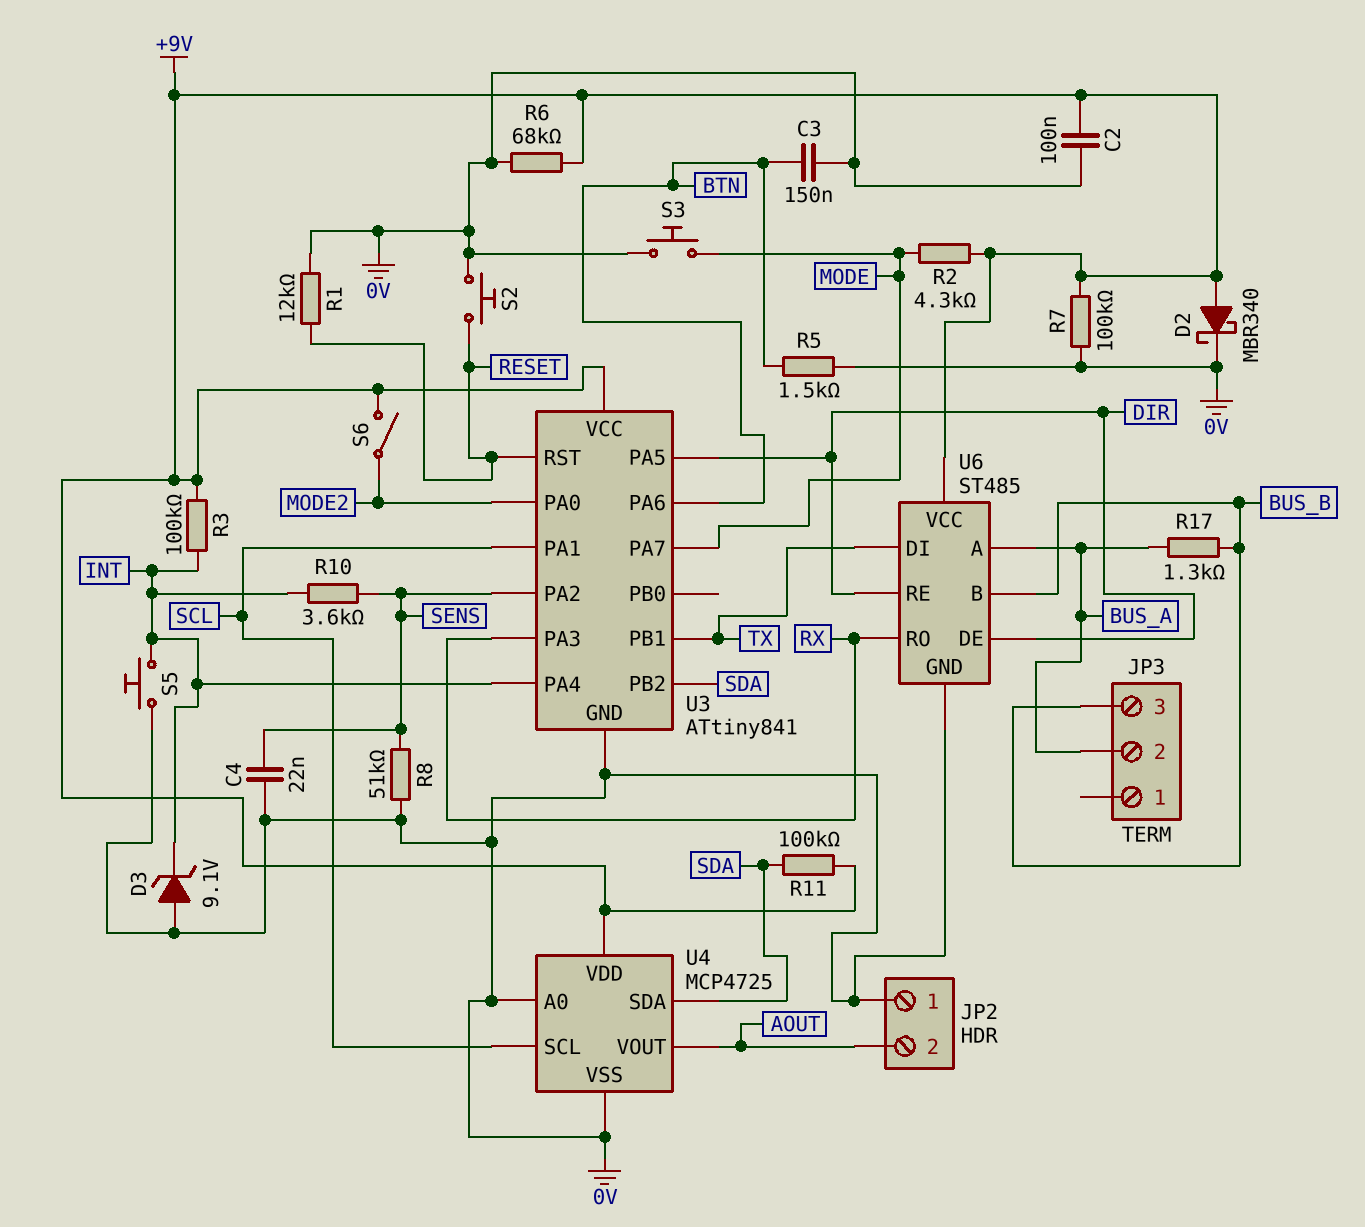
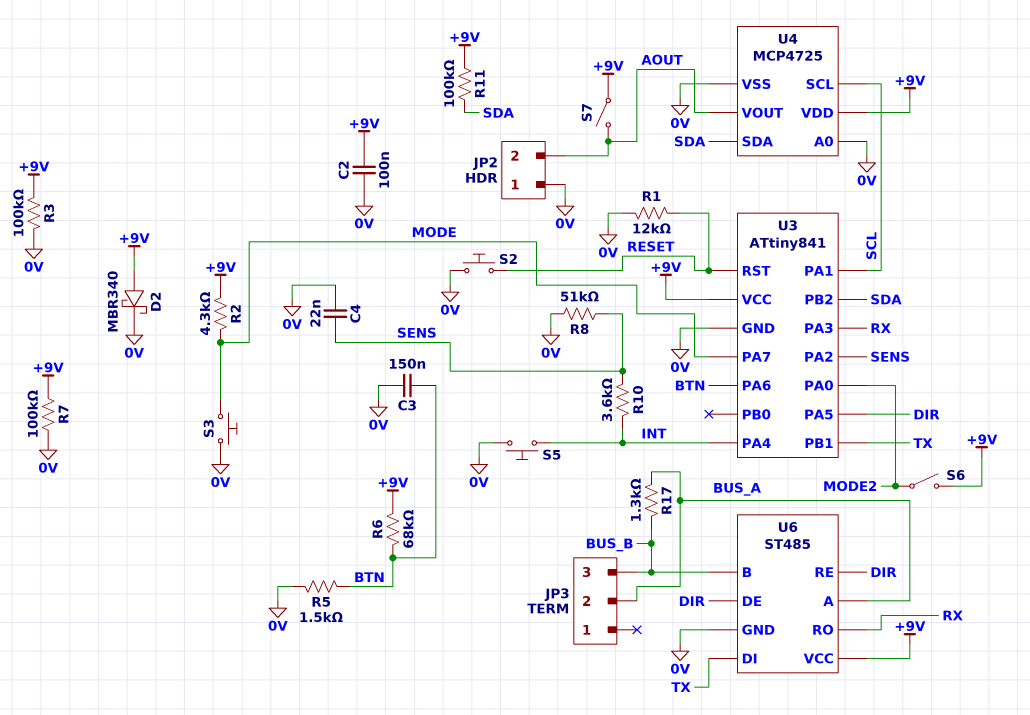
D3: zener 9.1V (A 0V, K INT) -> none
R3: 100k (+9V, INT) -> 100k (+9V, 0V)
R6: 68k (+9V, 0V) -> 68k (+9V, BTN)
S7: none -> switch (+9V, AOUT)

